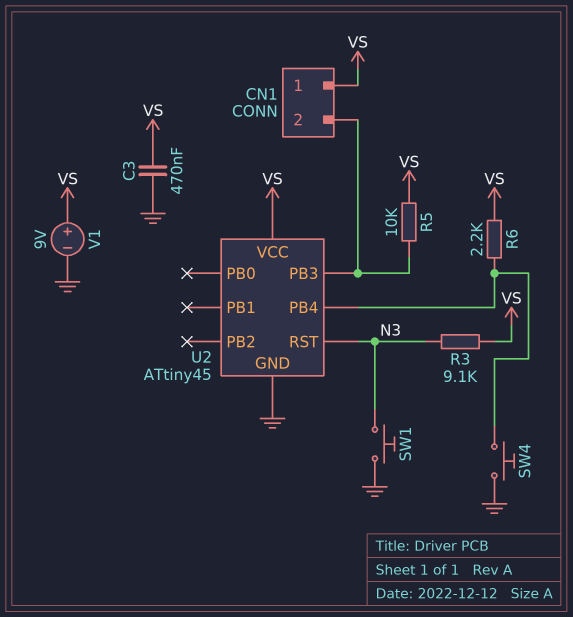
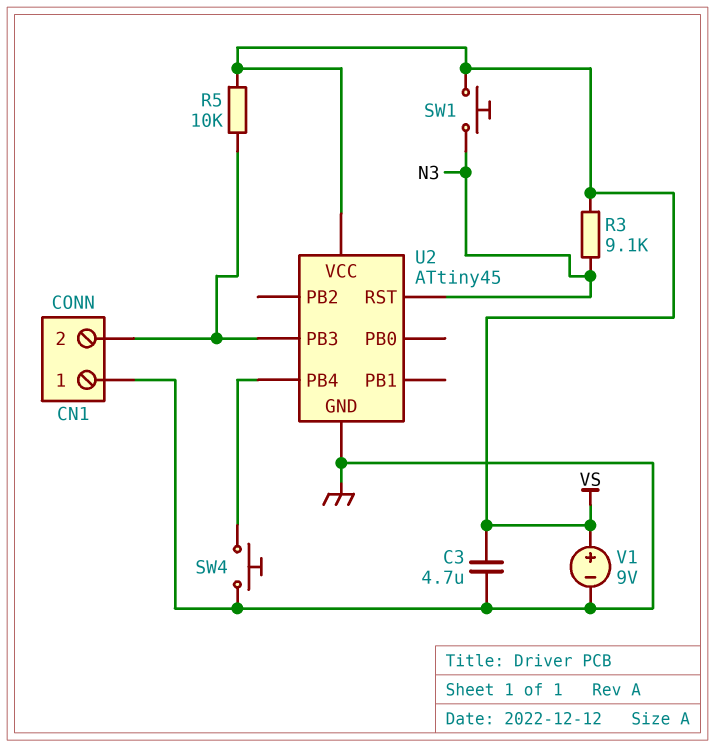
C3: 470nF (GND, VS) -> 4.7uF (GND, VS)
CN1 pin 1: VS -> GND
R6: 2.2k (U2/PB4, VS) -> none
SW1: button (GND, N3) -> button (N3, VS)

